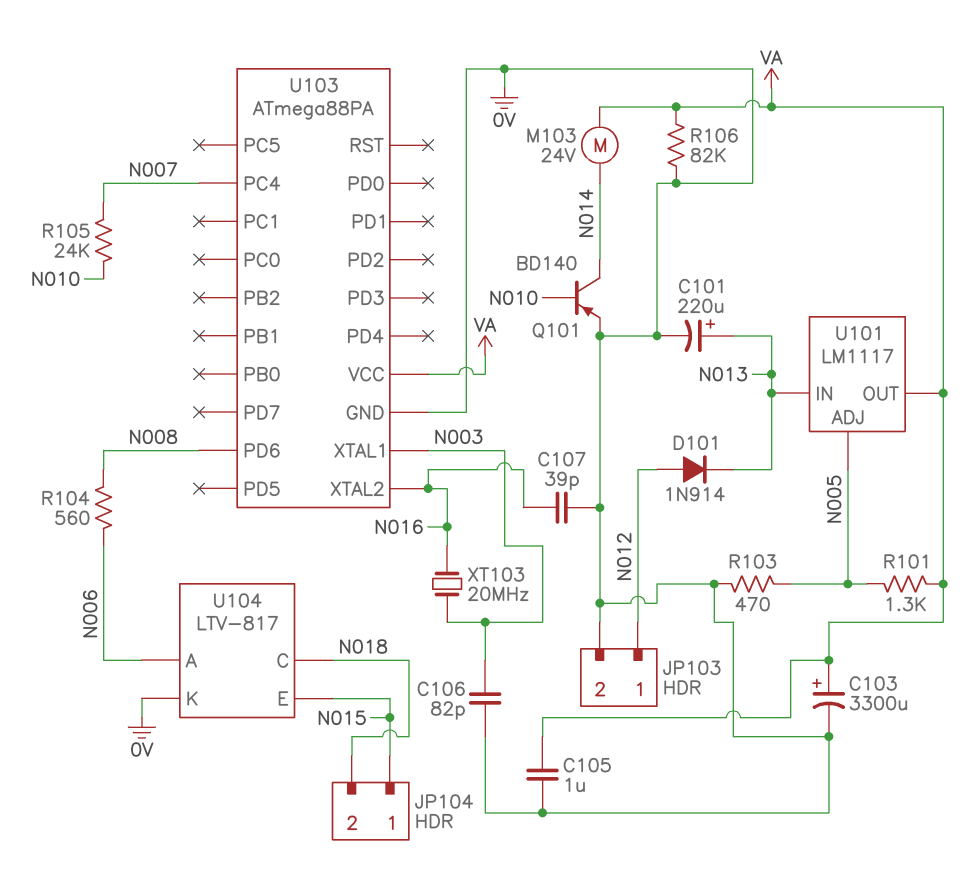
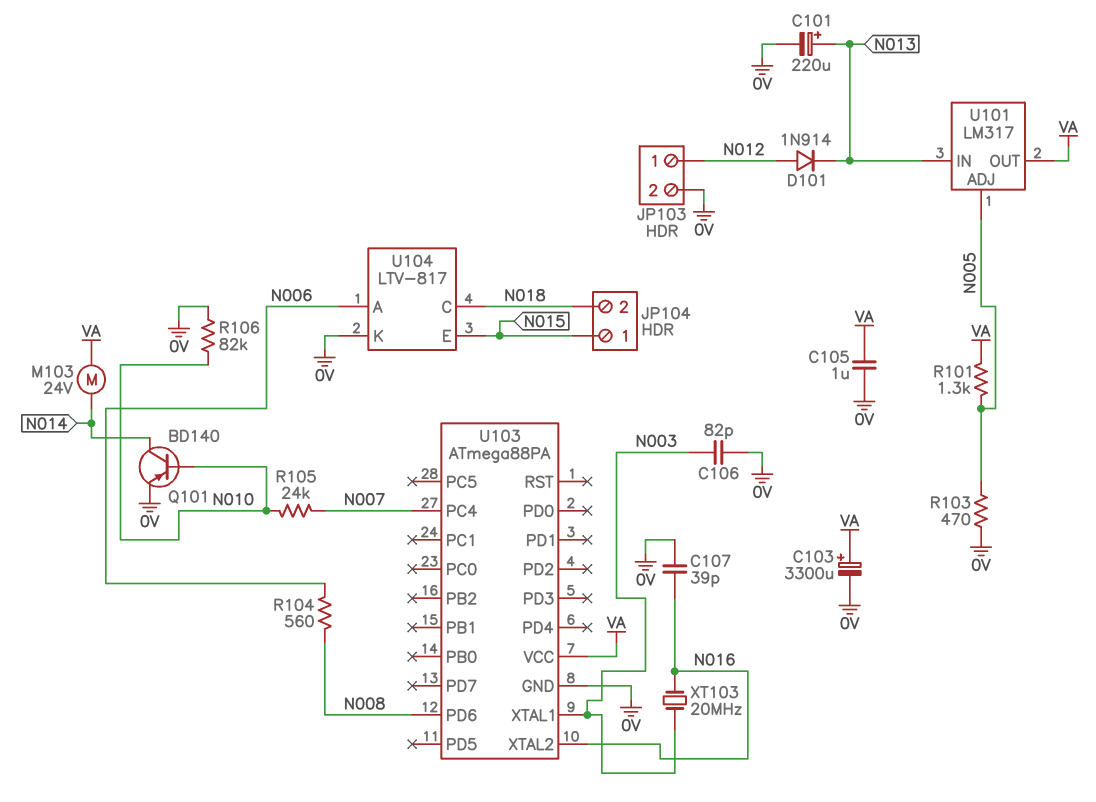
R106: 82k (0V, VA) -> 82k (0V, N010)
U101: LM1117 -> LM317

